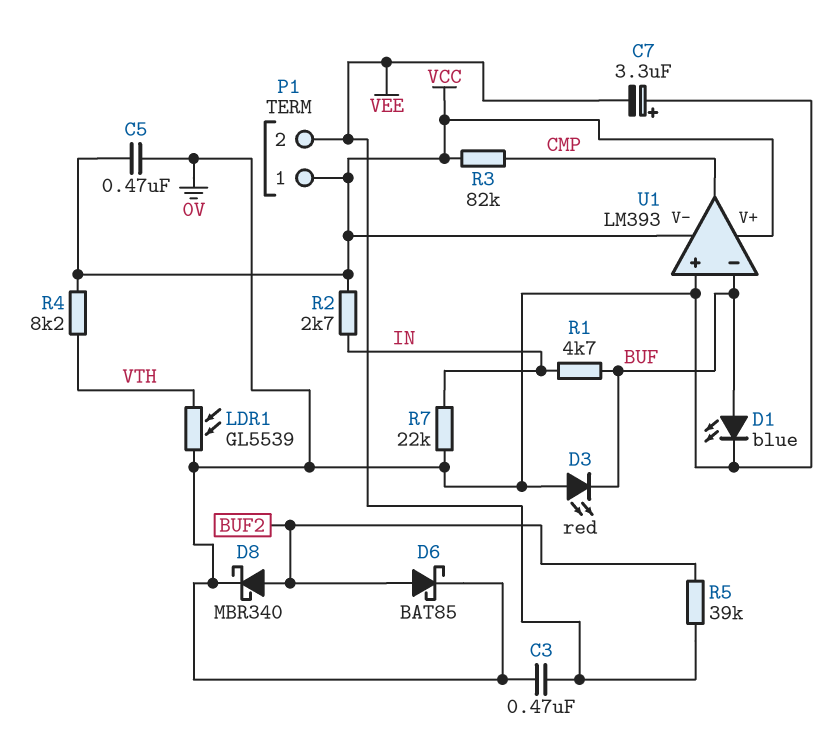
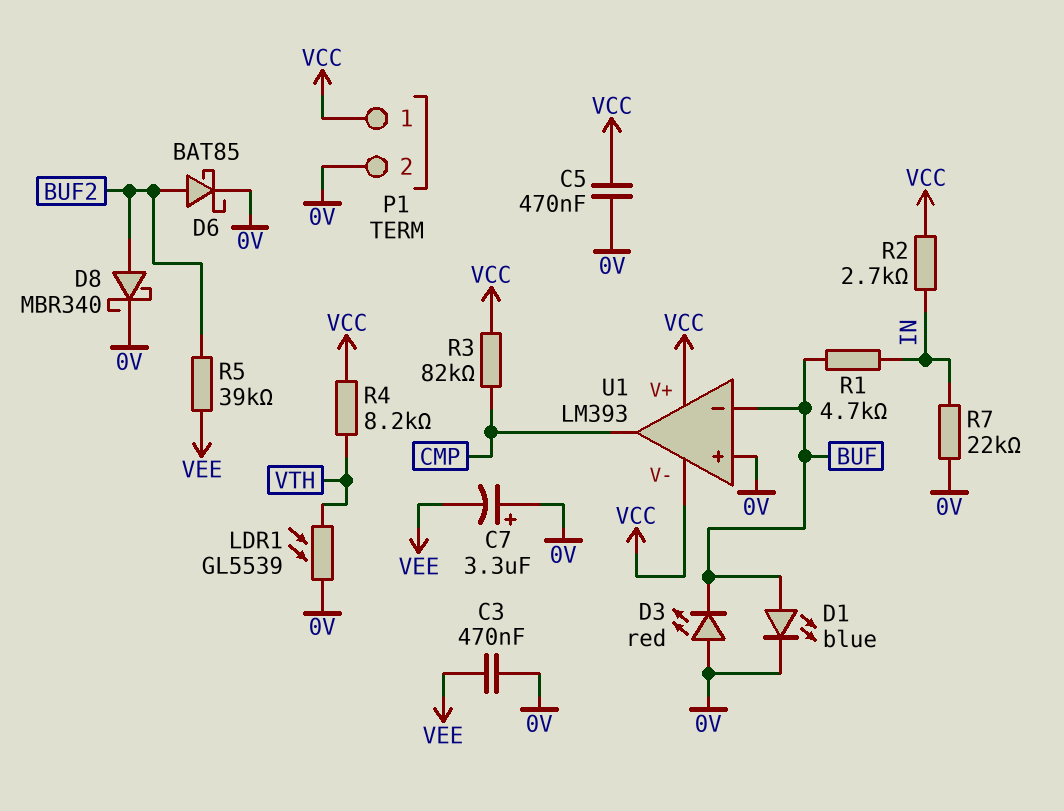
P1 pin 2: VEE -> 0V

